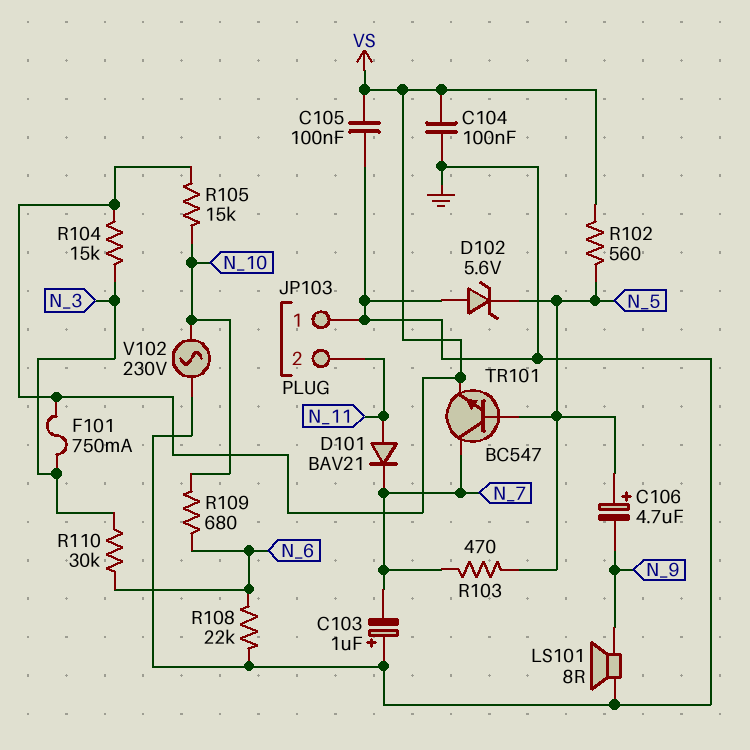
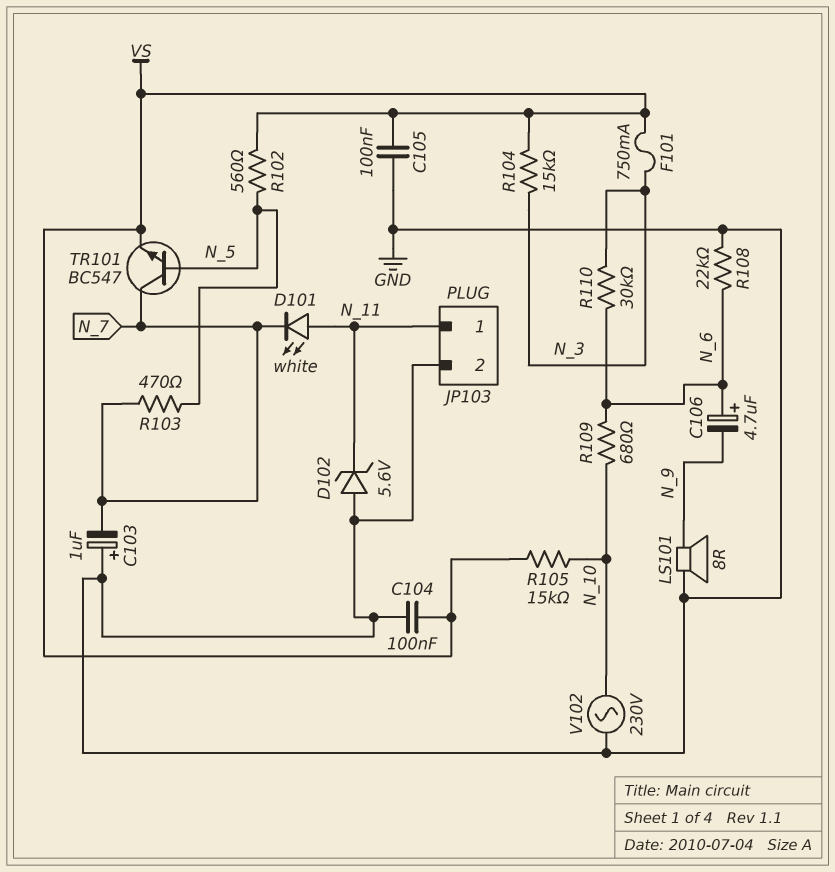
C106: 4.7uF (plus N_5, minus N_9) -> 4.7uF (plus N_6, minus N_9)
D101: diode BAV21 (A N_11, K N_7) -> LED white (A N_11, K N_7)
D102: zener 5.6V (A GND, K N_5) -> zener 5.6V (A GND, K N_11)
JP103 pin 1: GND -> N_11
JP103 pin 2: N_11 -> GND

